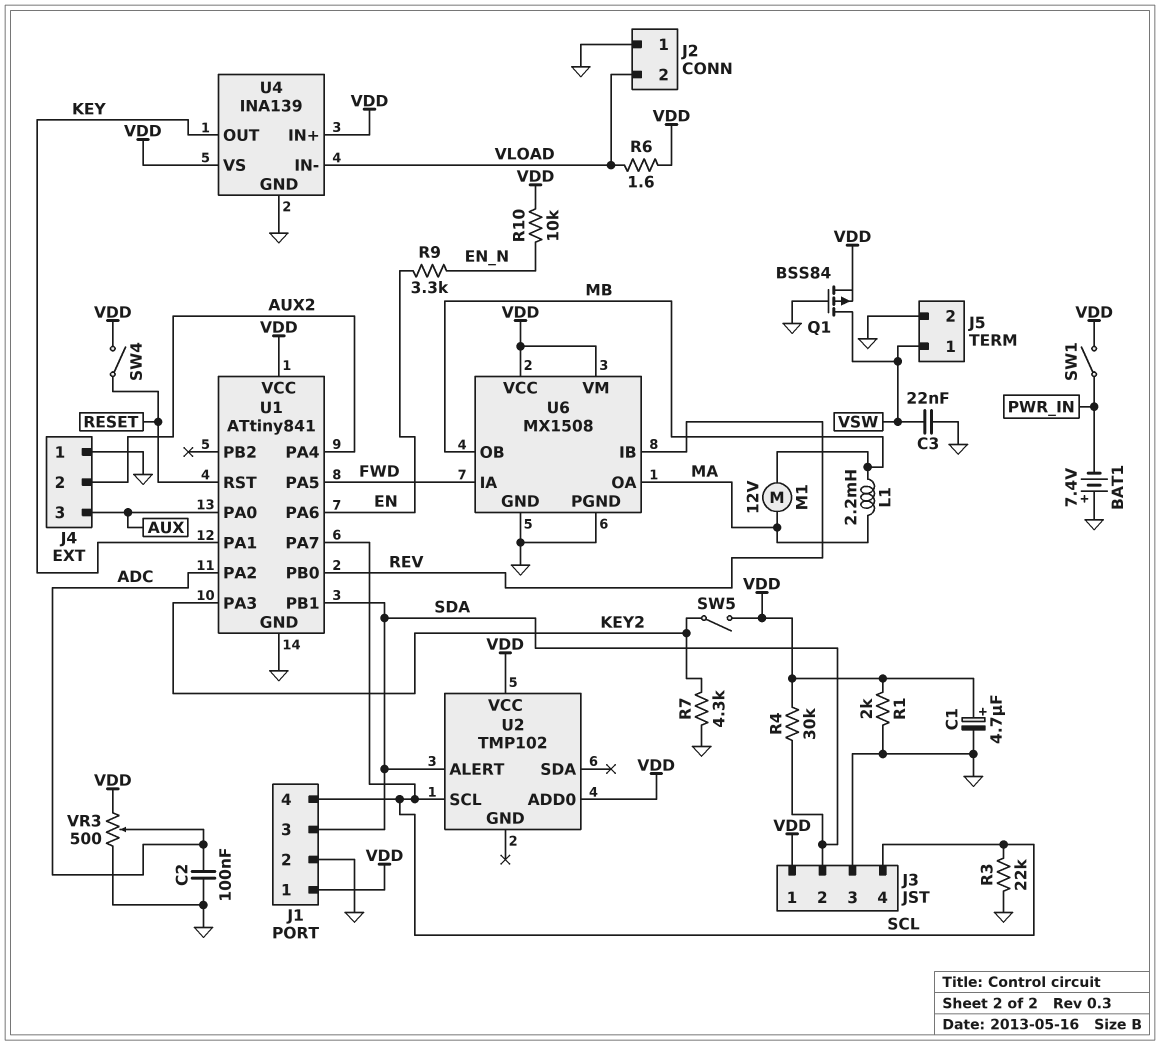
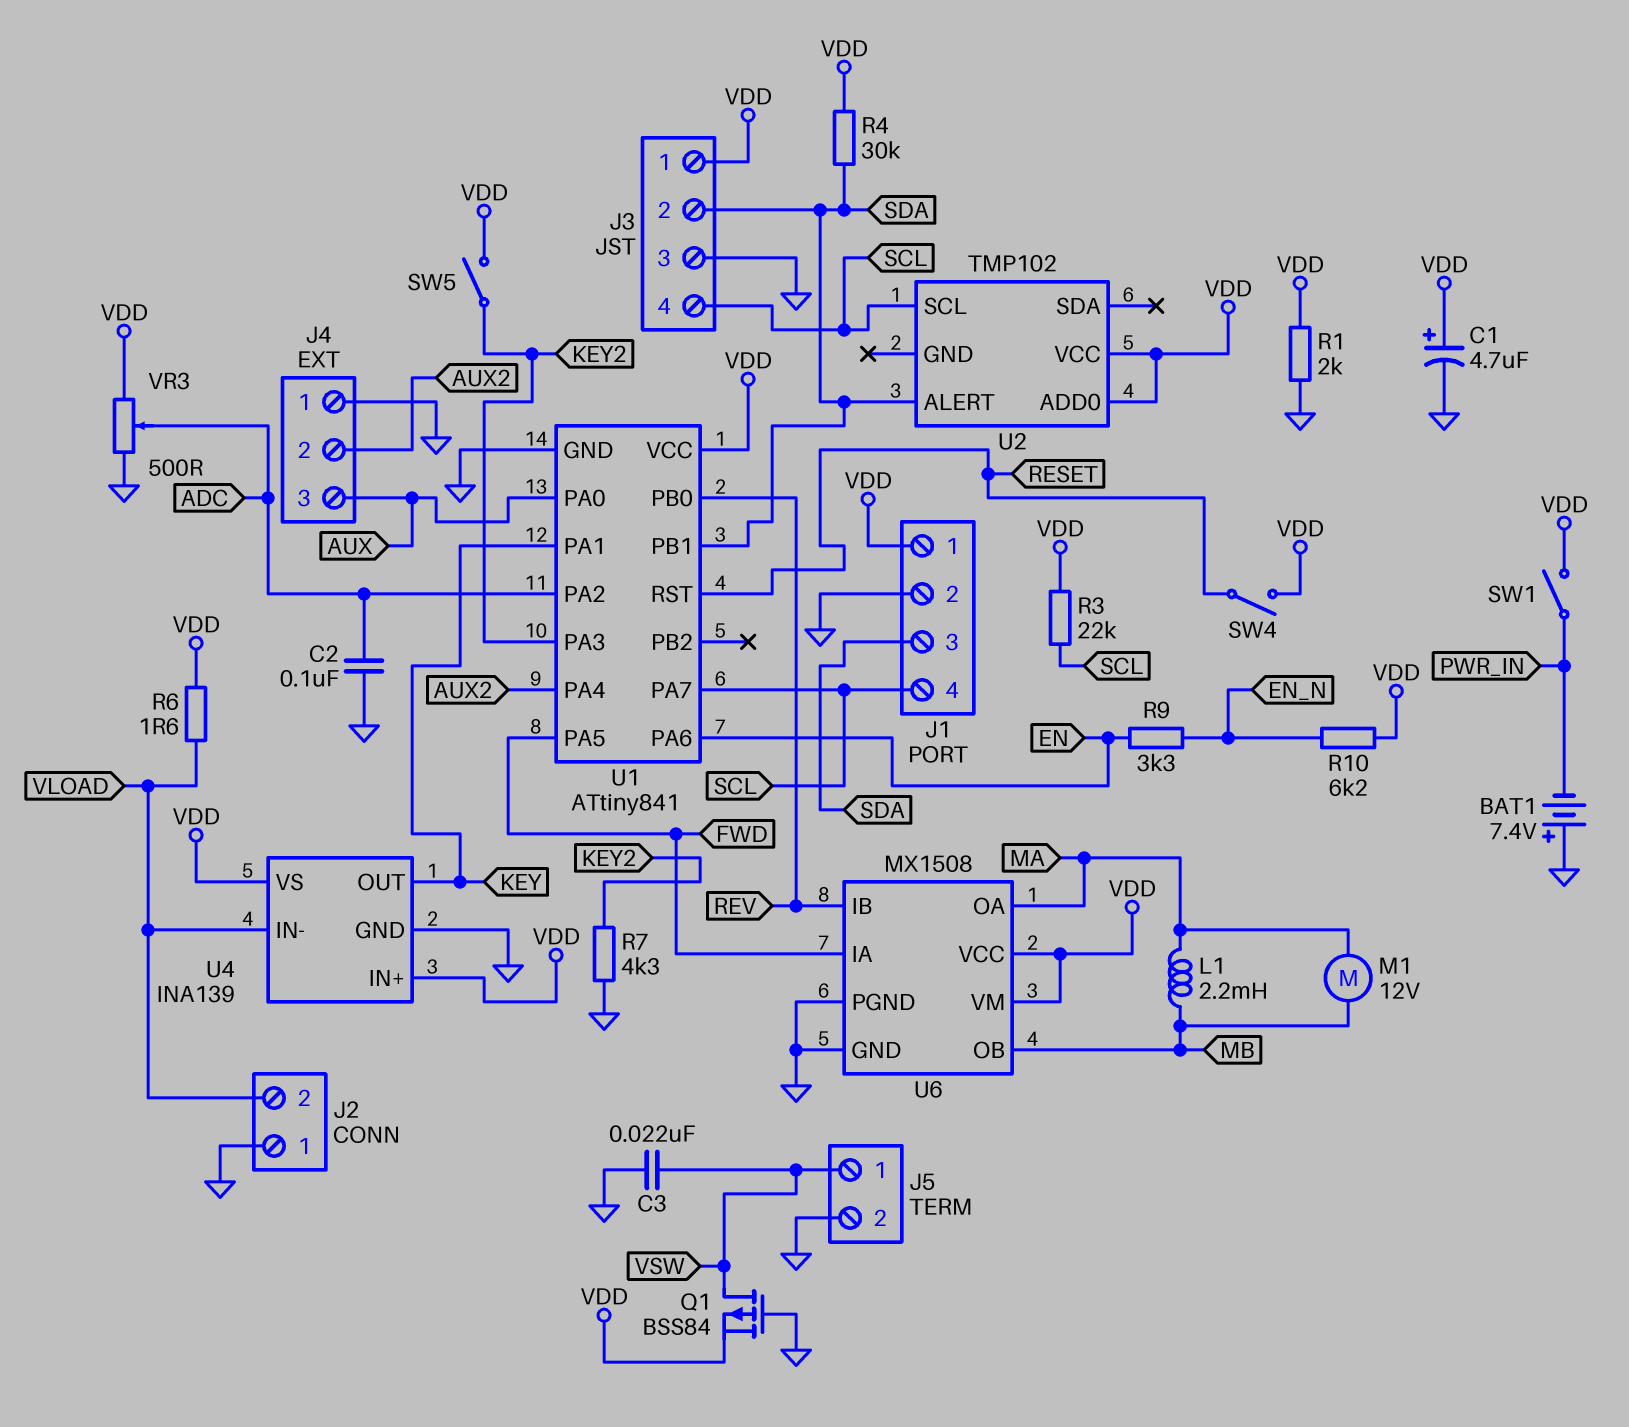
R3: 22k (GND, SCL) -> 22k (SCL, VDD)
R10: 10k (EN_N, VDD) -> 6.2k (EN_N, VDD)

